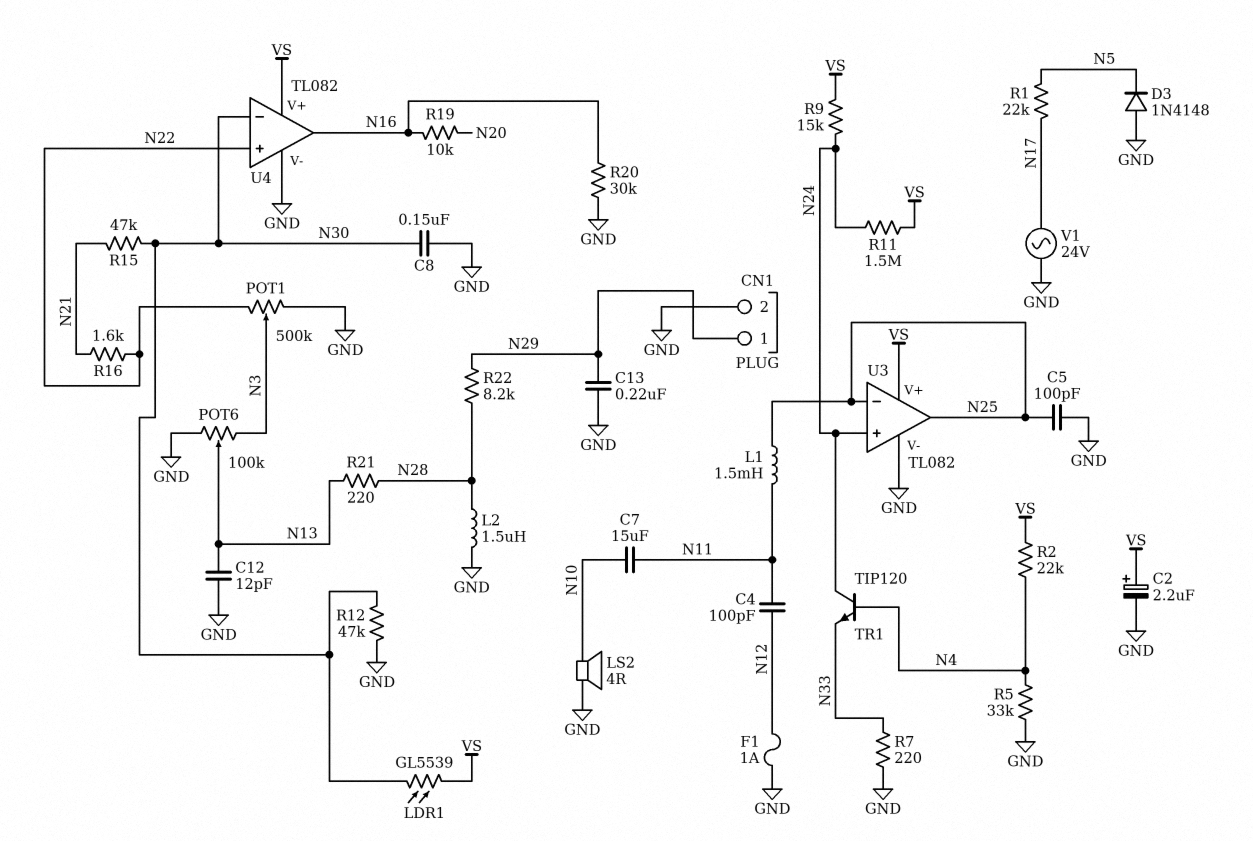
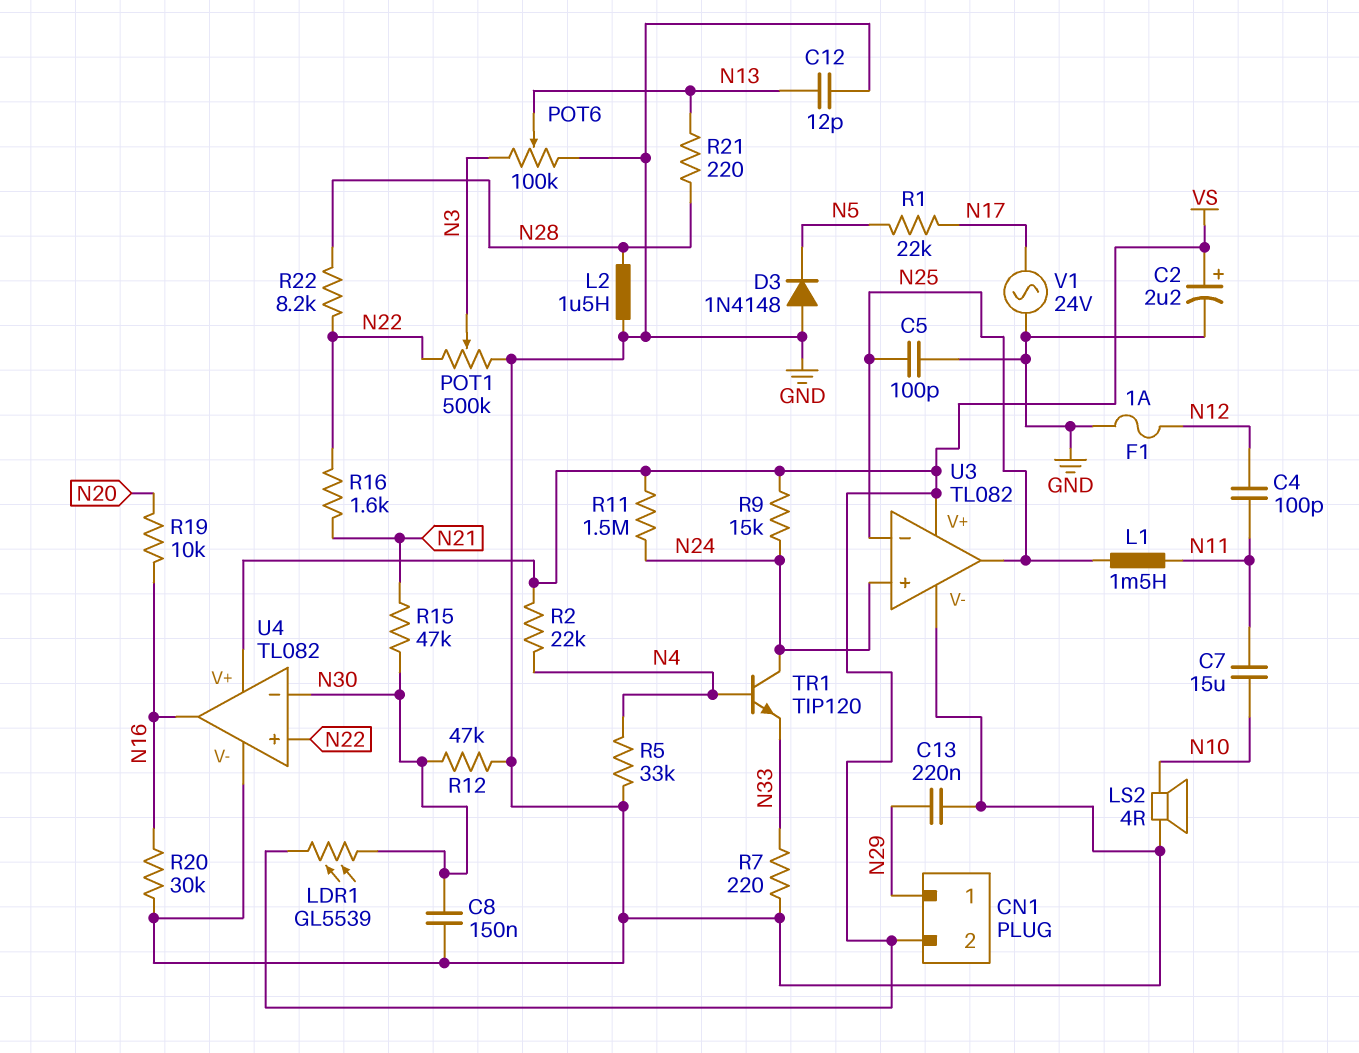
CN1 pin 2: GND -> VS
R22: 8.2k (N28, N29) -> 8.2k (N22, N28)

